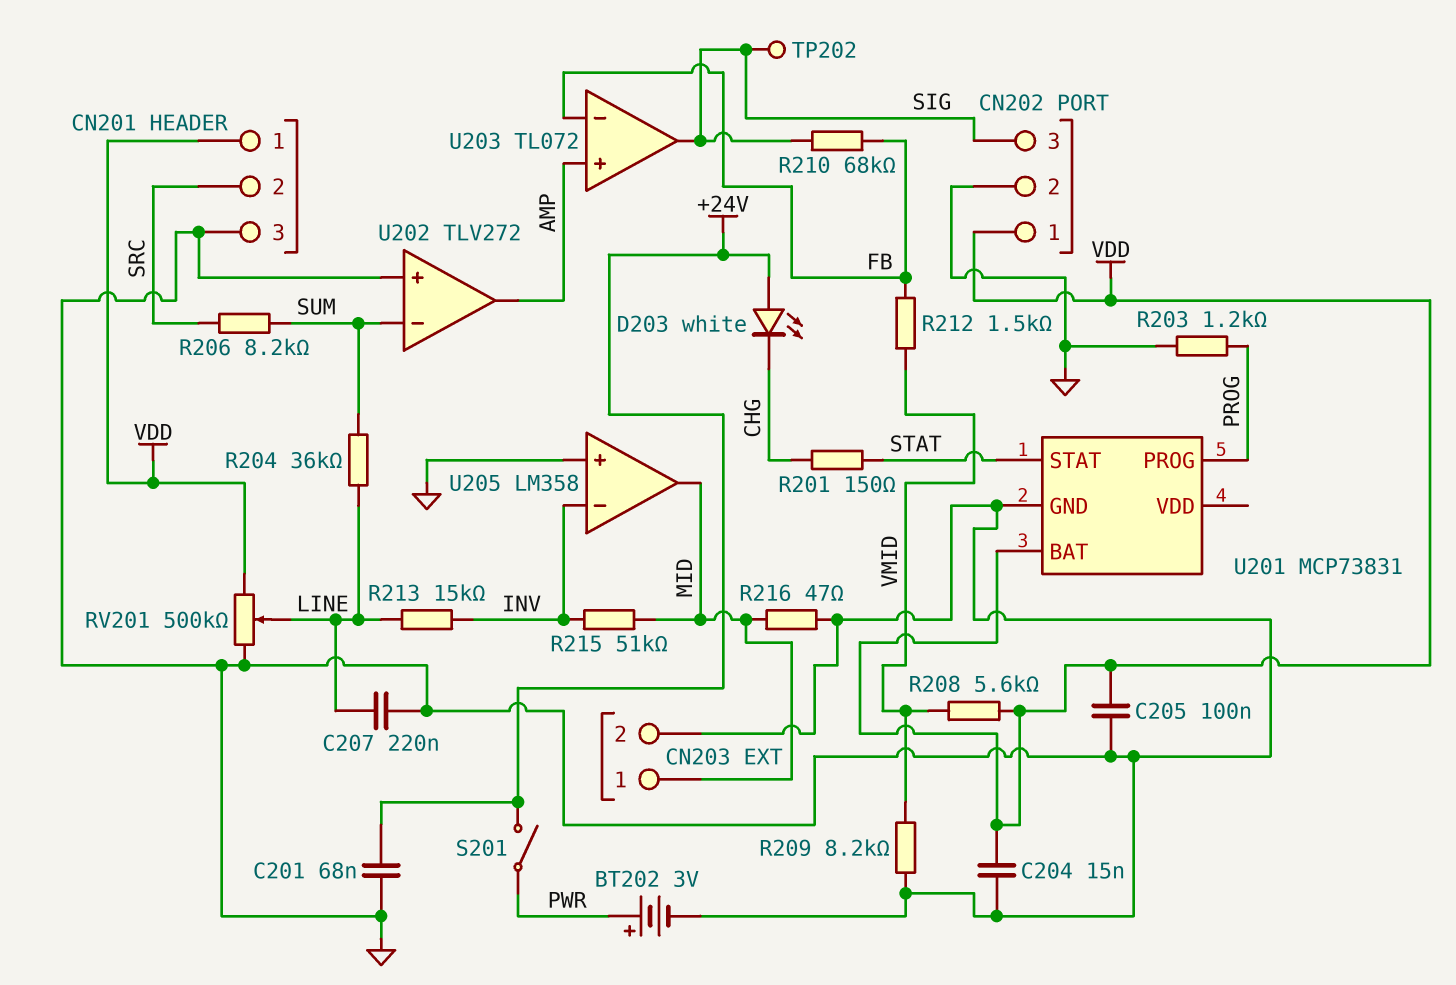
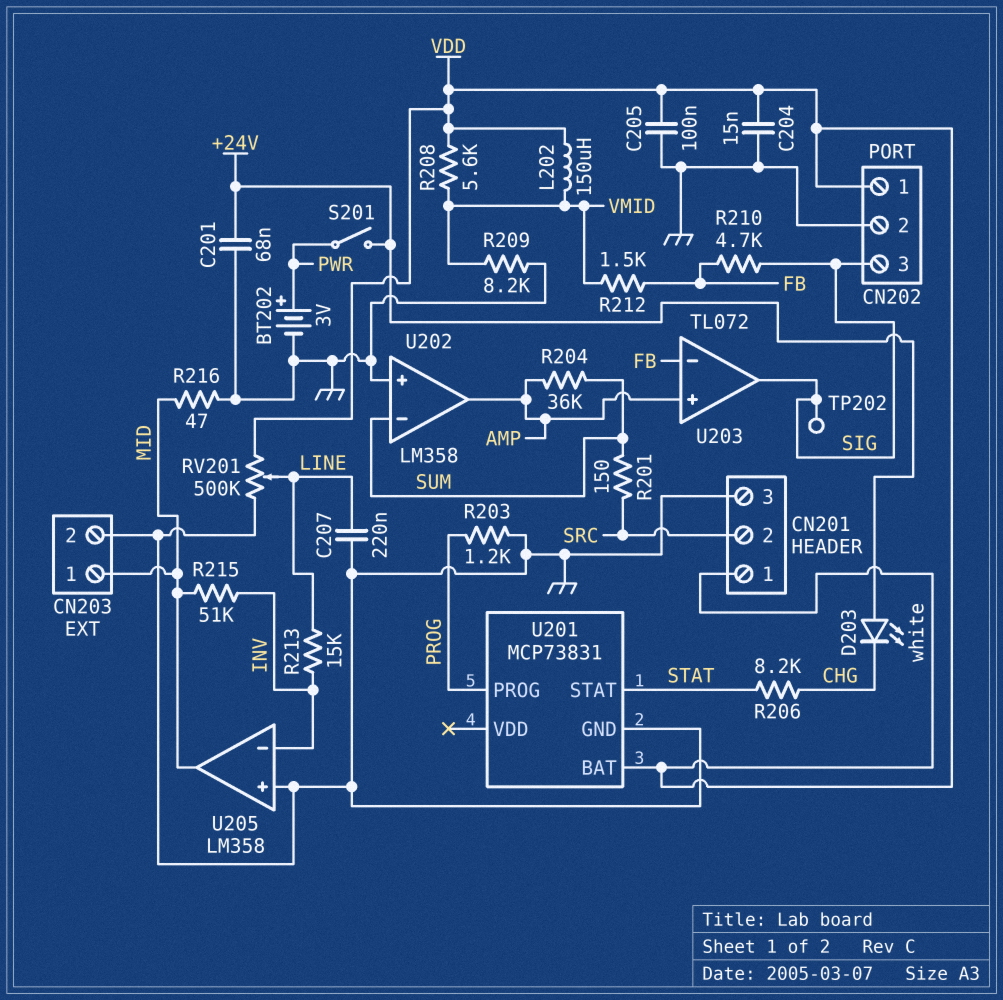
L202: none -> 150uH (VDD, VMID)
R201: 150 (CHG, STAT) -> 150 (SRC, SUM)
R204: 36k (LINE, SUM) -> 36k (AMP, SUM)
R206: 8.2k (SRC, SUM) -> 8.2k (CHG, STAT)
R210: 68k (FB, SIG) -> 4.7k (FB, SIG)
U202: TLV272 -> LM358

